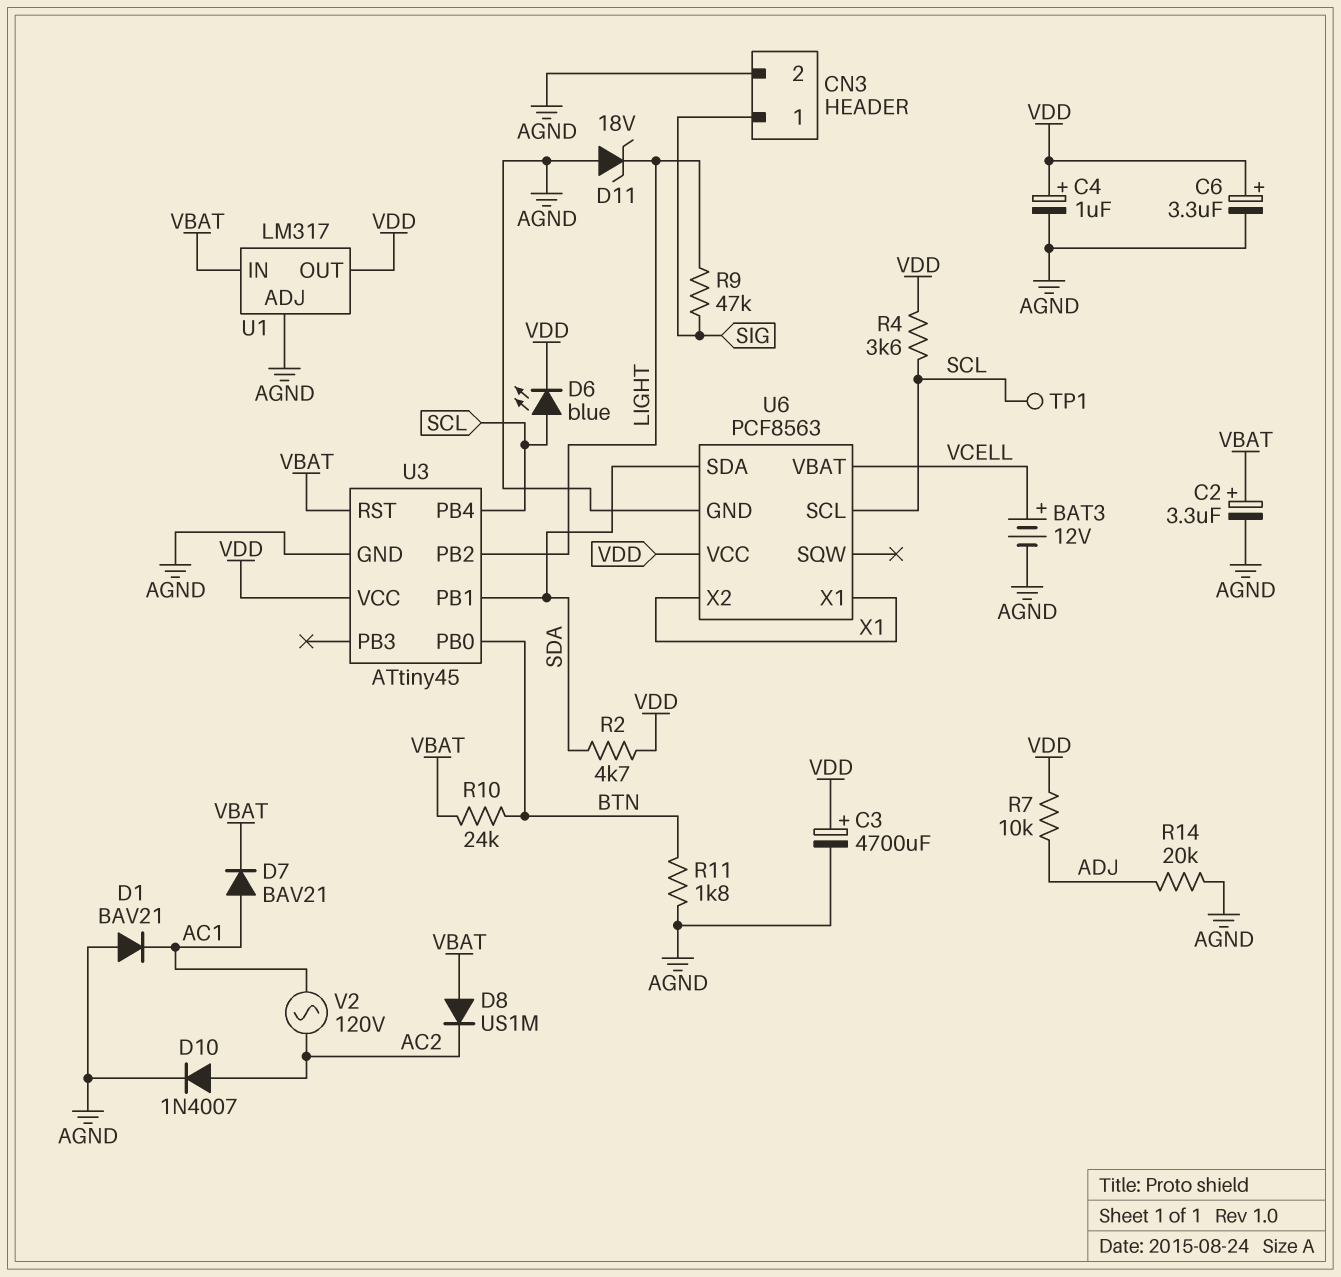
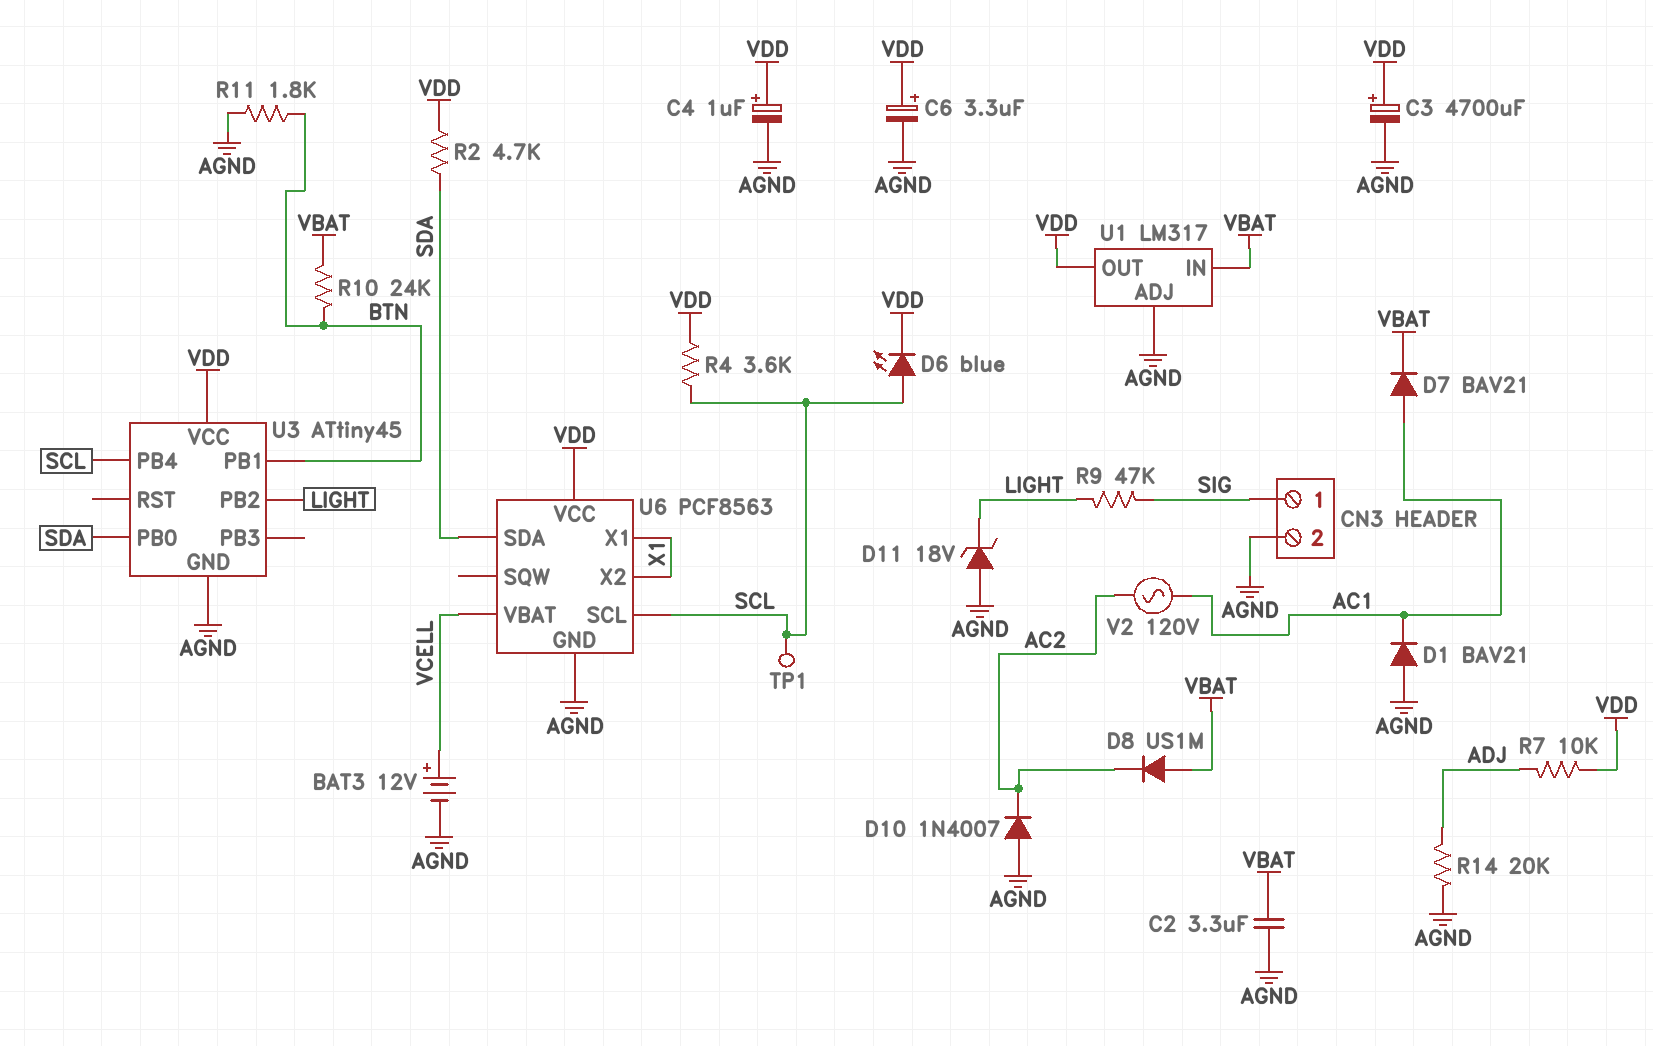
C2: 3.3uF (plus VBAT, minus AGND) -> 3.3uF (AGND, VBAT)
D10: diode 1N4007 (A AC2, K AGND) -> diode 1N4007 (A AGND, K AC2)
U3 pin PB0: BTN -> SDA
U3 pin PB1: SDA -> BTN
U3 pin RST: VBAT -> none

